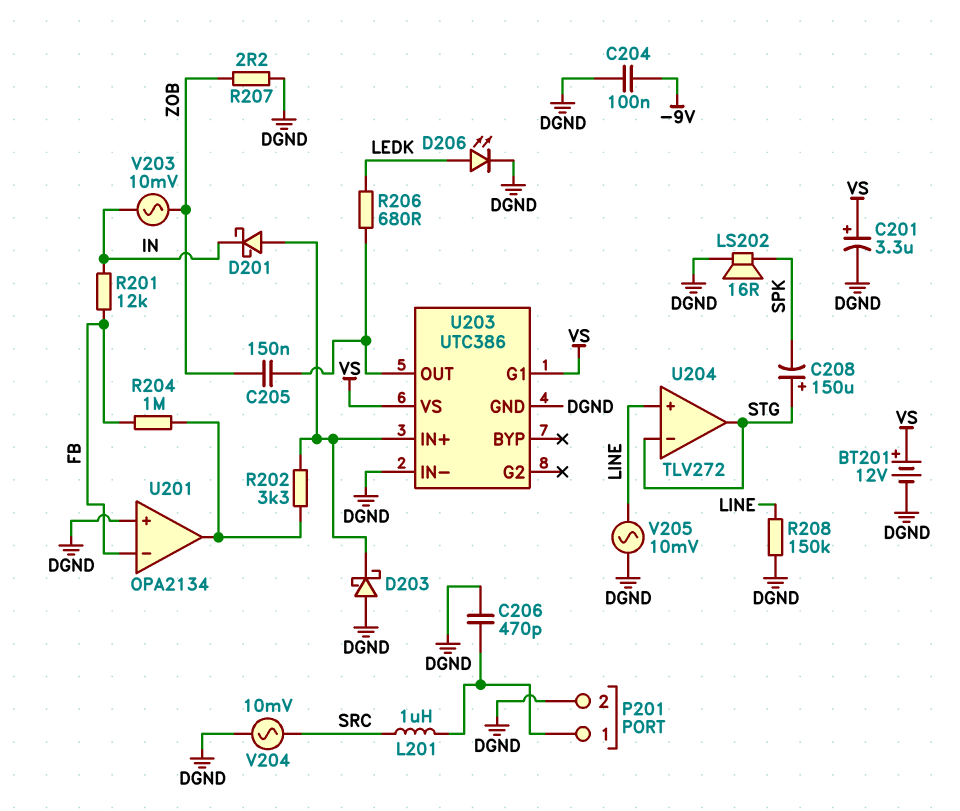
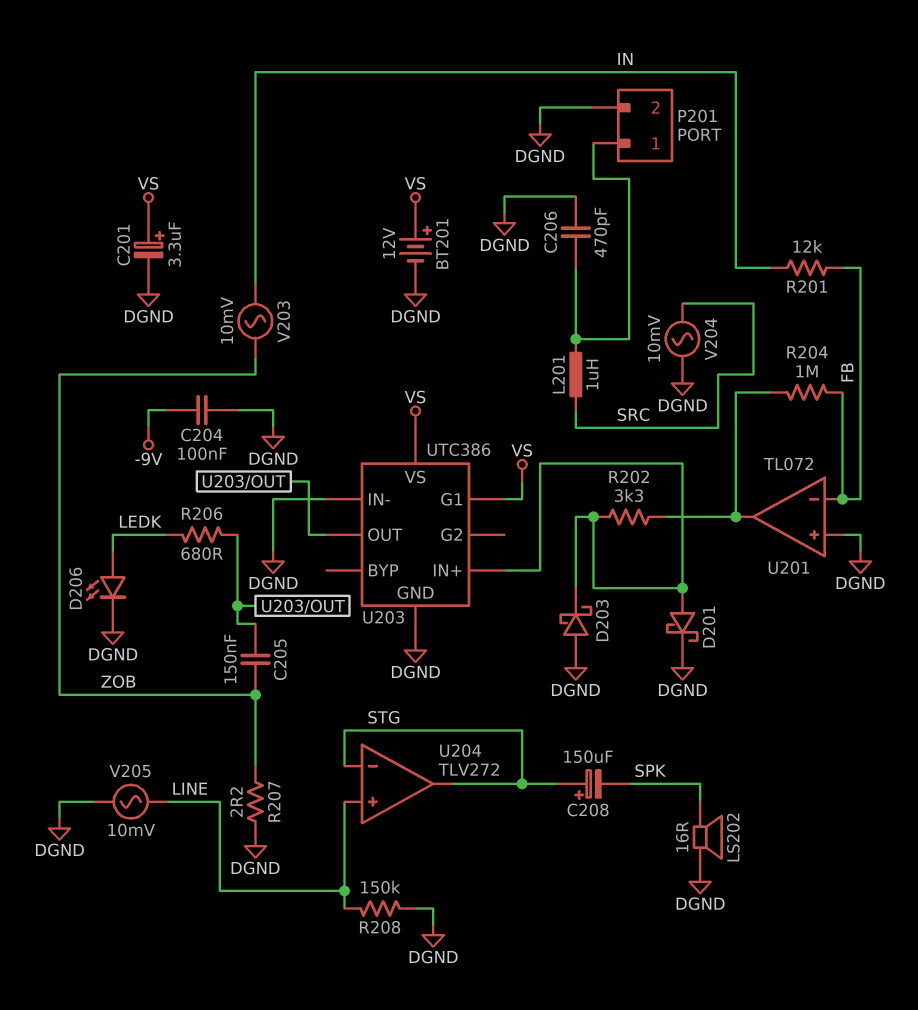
D201: schottky (A U203/IN+, K IN) -> schottky (A U203/IN+, K DGND)
U201: OPA2134 -> TL072

